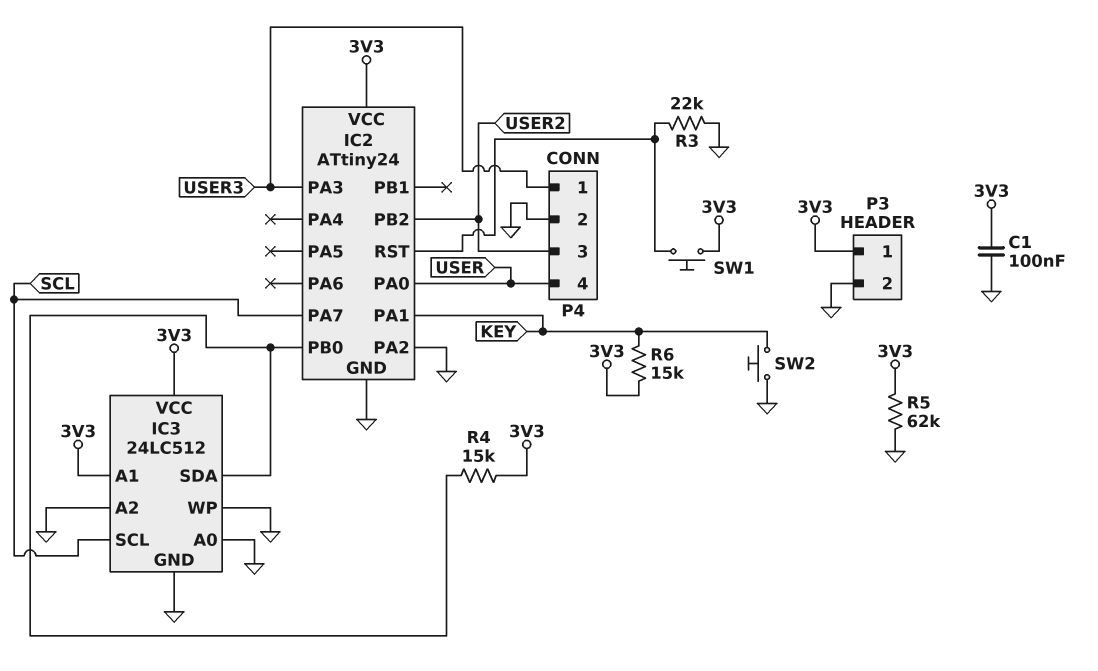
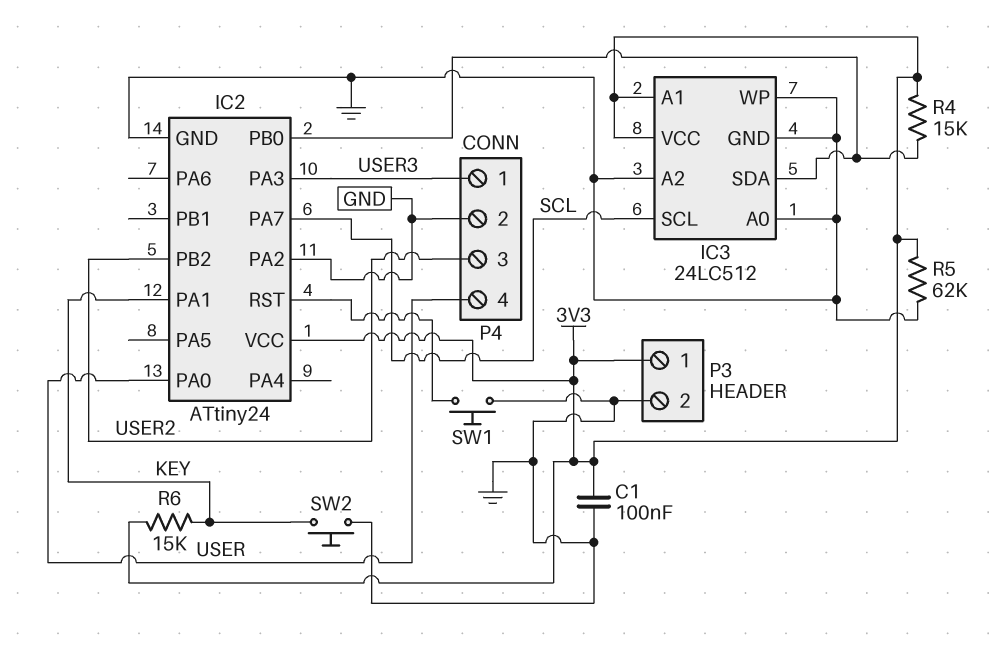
R3: 22k (GND, IC2/RST) -> none
SW1: button (3V3, IC2/RST) -> button (GND, IC2/RST)

